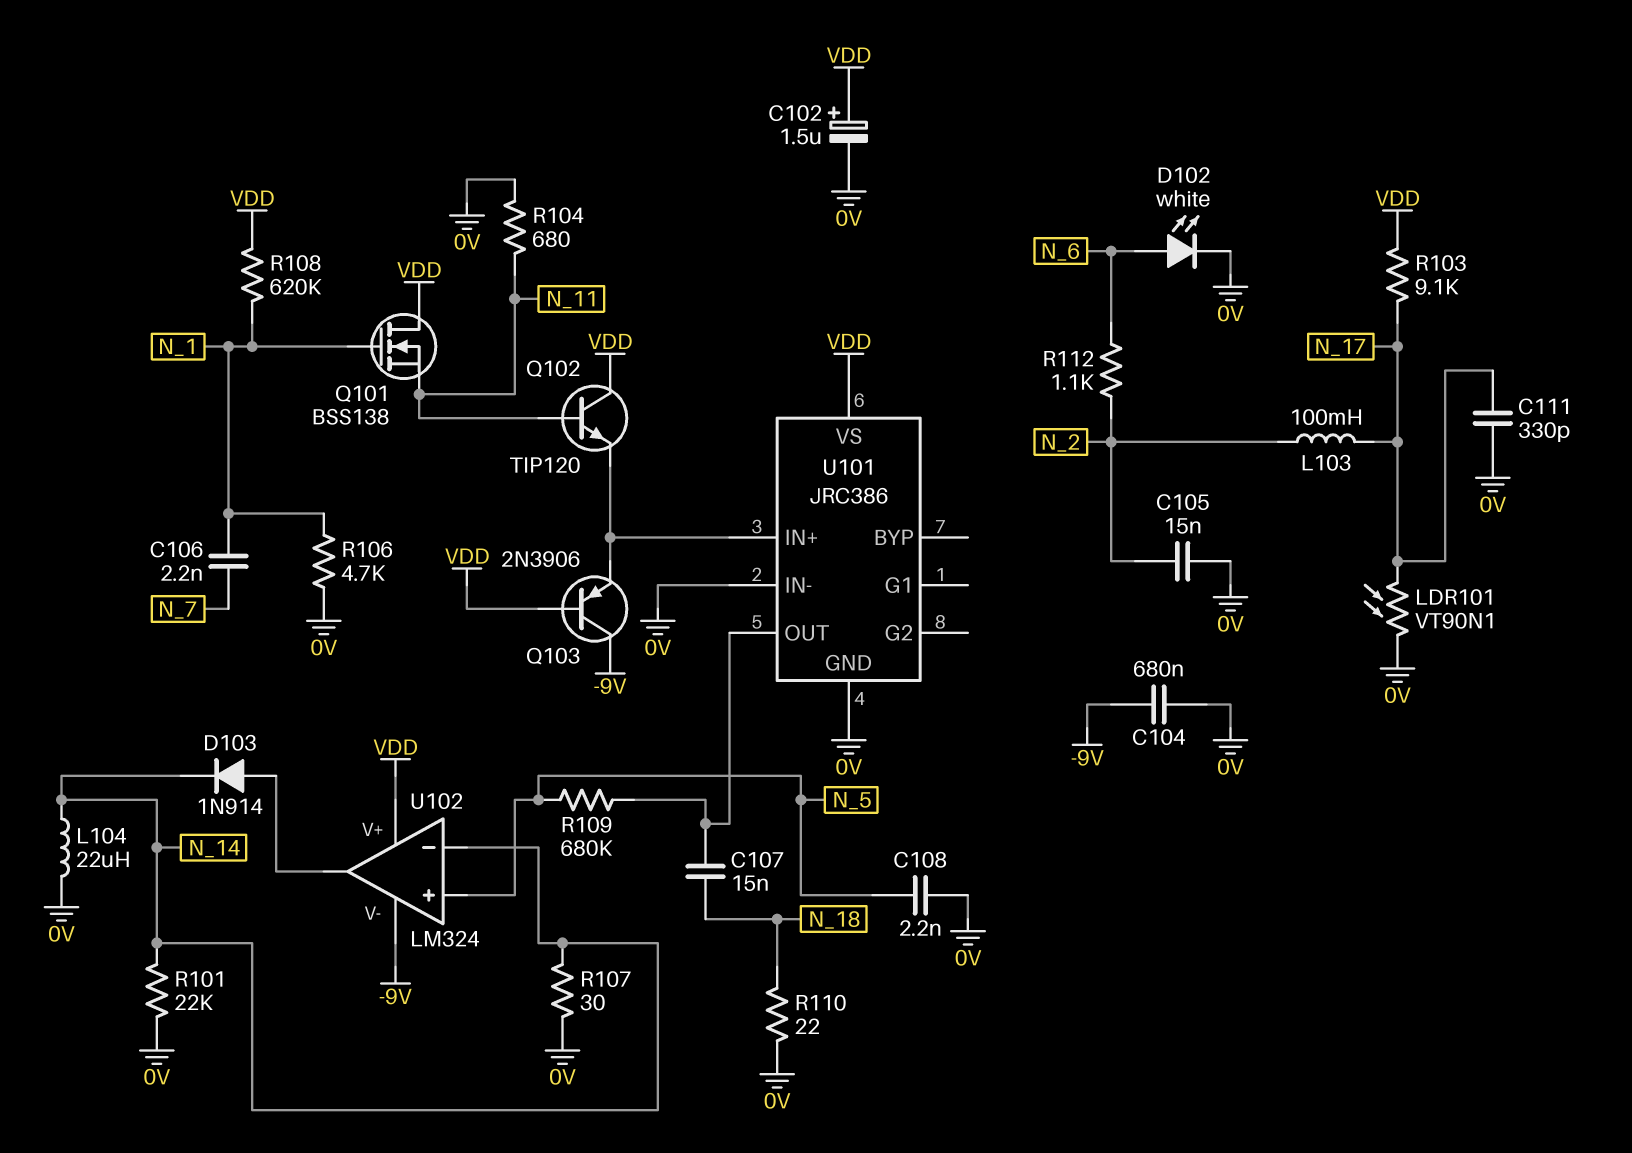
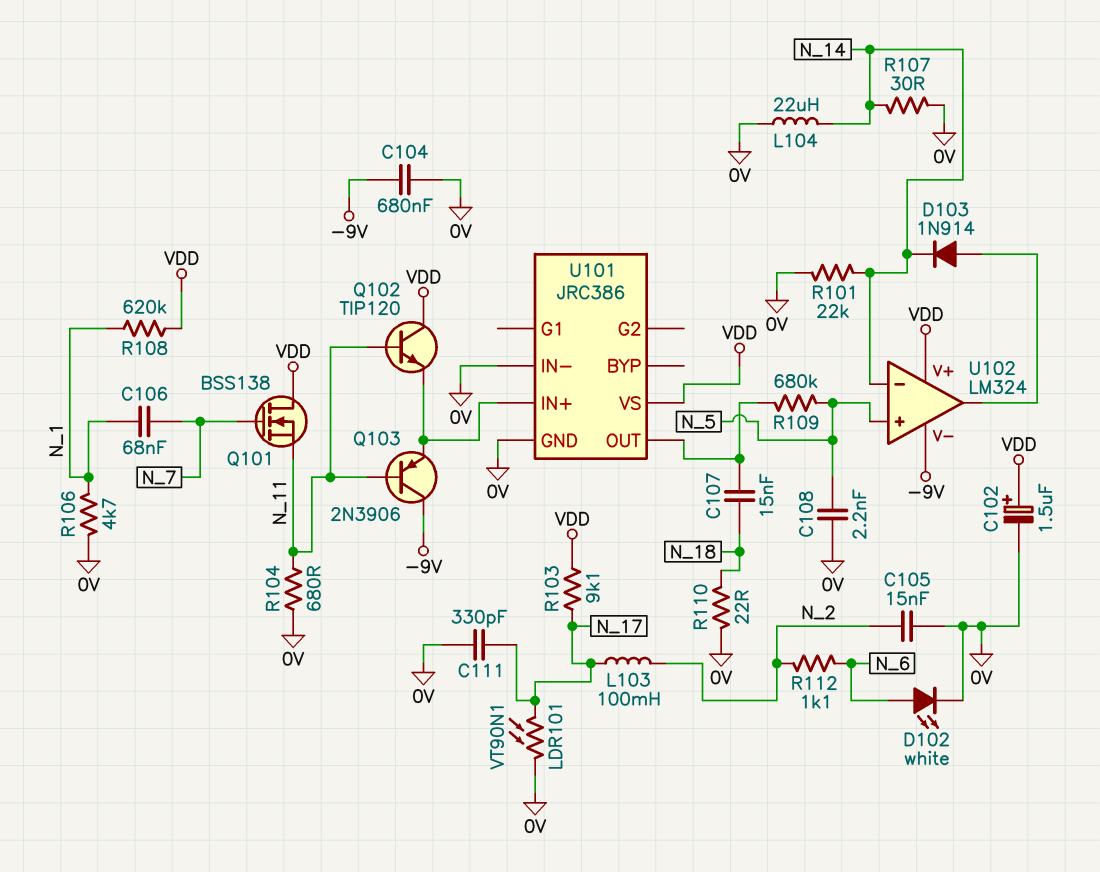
C106: 2.2nF (N_1, N_7) -> 68nF (N_1, N_7)
Q101: NMOS BSS138 (G N_1, D VDD, S N_11) -> NMOS BSS138 (G N_7, D VDD, S N_11)
Q103: PNP 2N3906 (B VDD, C -9V, E U101/IN+) -> PNP 2N3906 (B N_11, C -9V, E U101/IN+)

